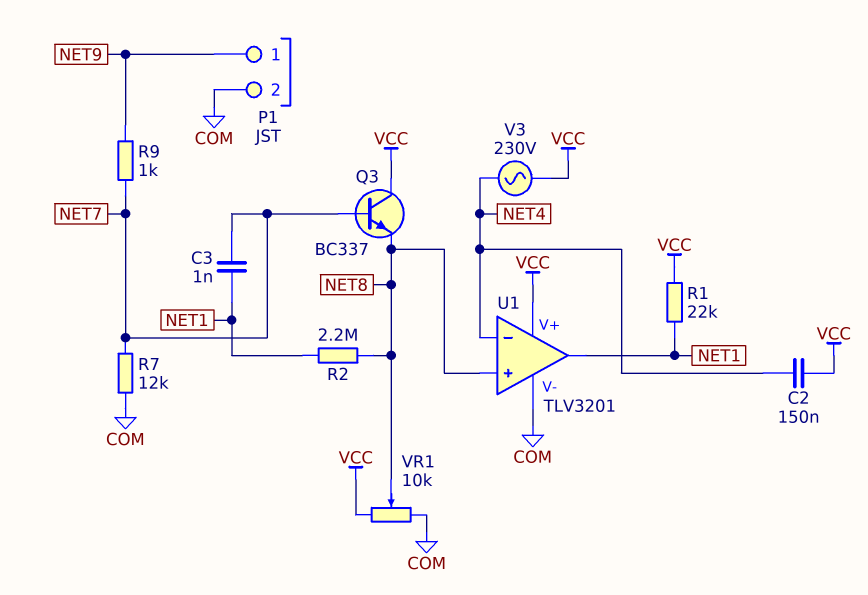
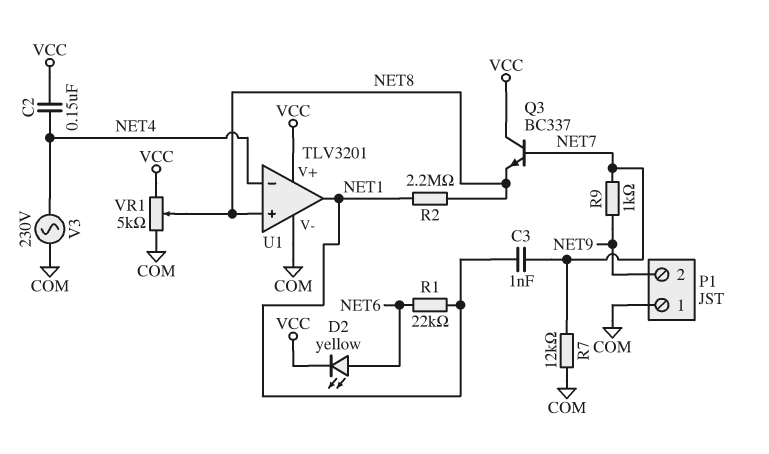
D2: none -> LED yellow (A NET6, K VCC)
P1 pin 1: NET9 -> COM
P1 pin 2: COM -> NET9
R1: 22k (NET1, VCC) -> 22k (NET1, NET6)
V3: AC 230V (NET4, VCC) -> AC 230V (COM, NET4)
VR1: 10k (COM, VCC, wiper NET8) -> 5k (COM, VCC, wiper NET8)

